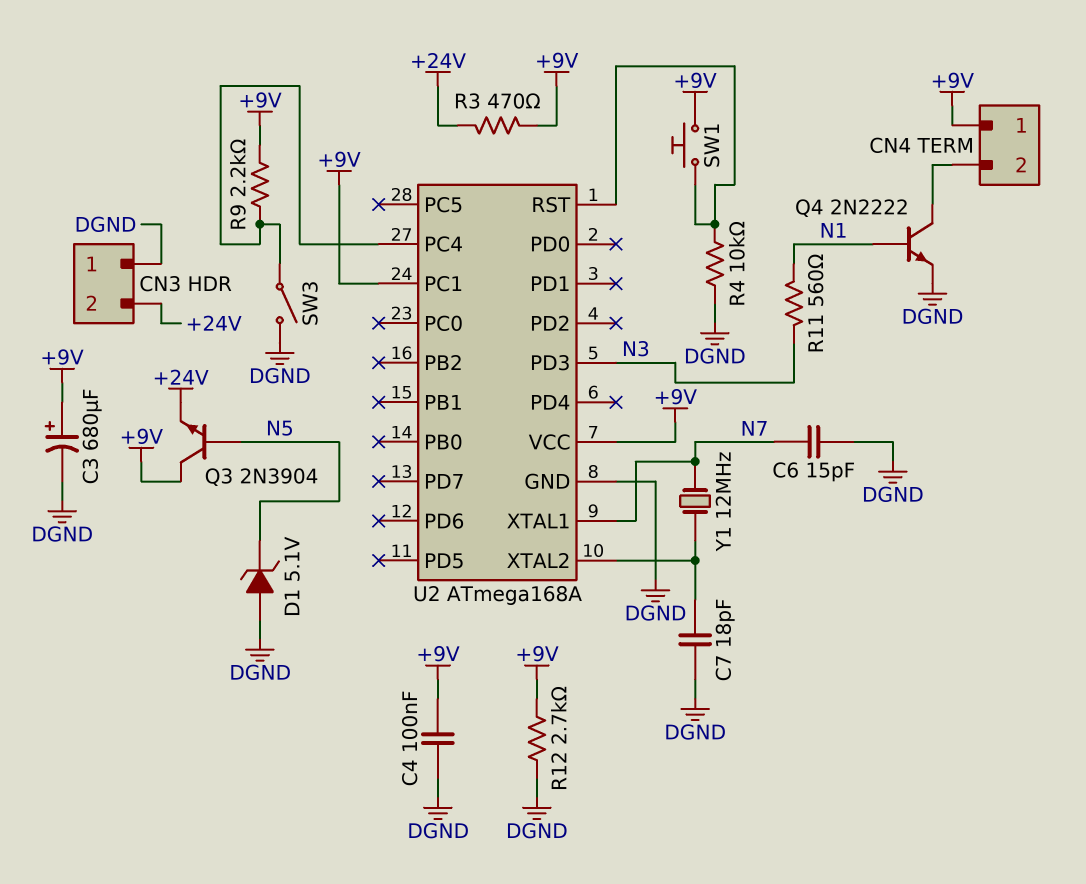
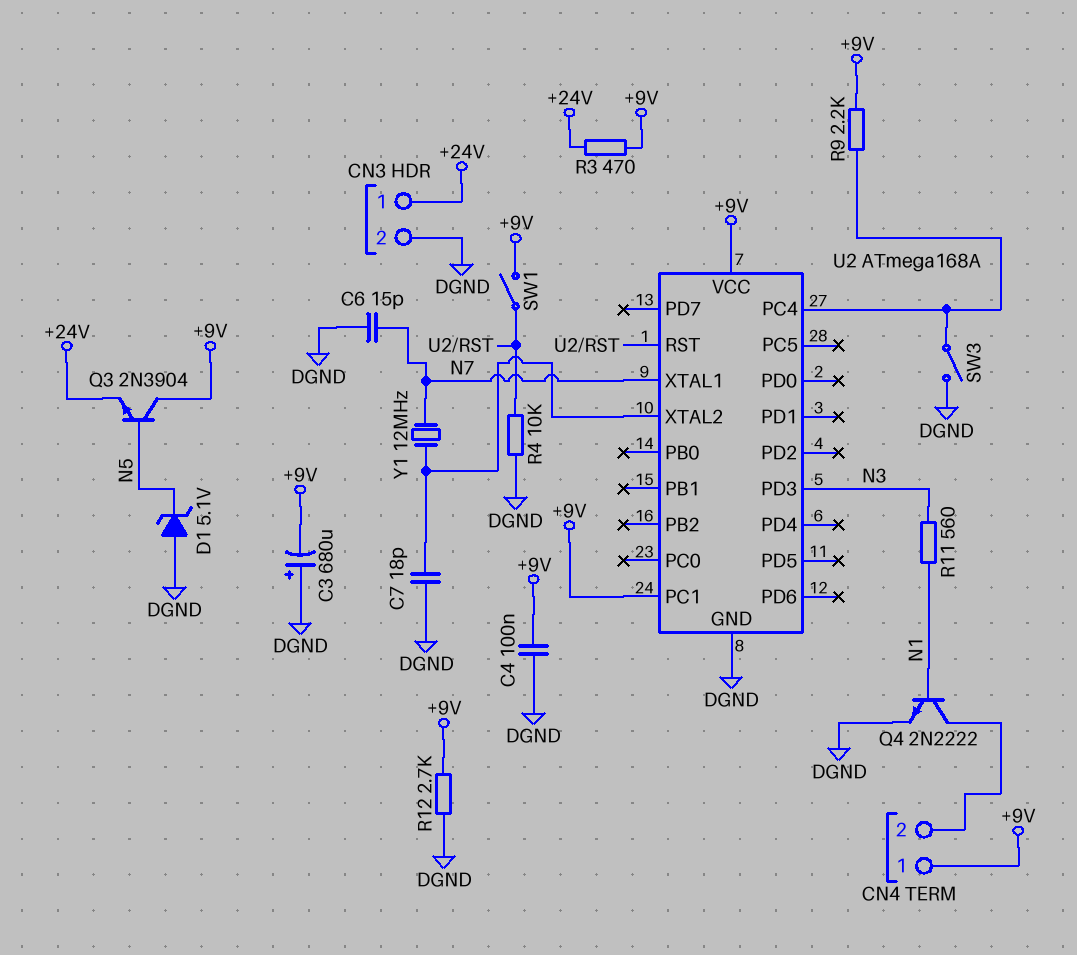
C3: 680uF (plus +9V, minus DGND) -> 680uF (plus DGND, minus +9V)
CN3 pin 1: DGND -> +24V
CN3 pin 2: +24V -> DGND
SW1: button (+9V, U2/RST) -> switch (+9V, U2/RST)

